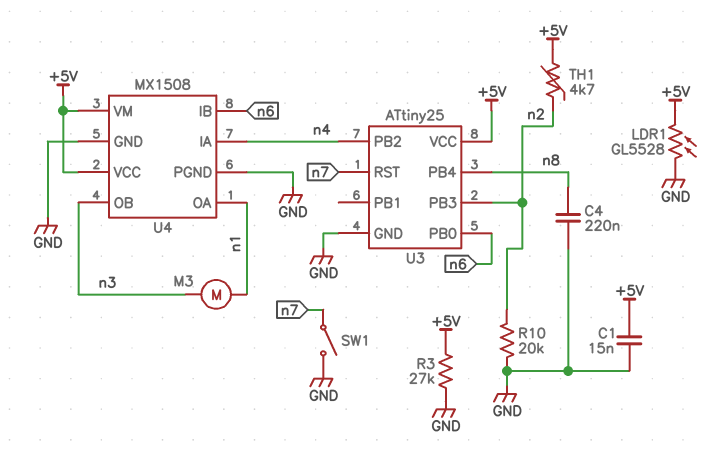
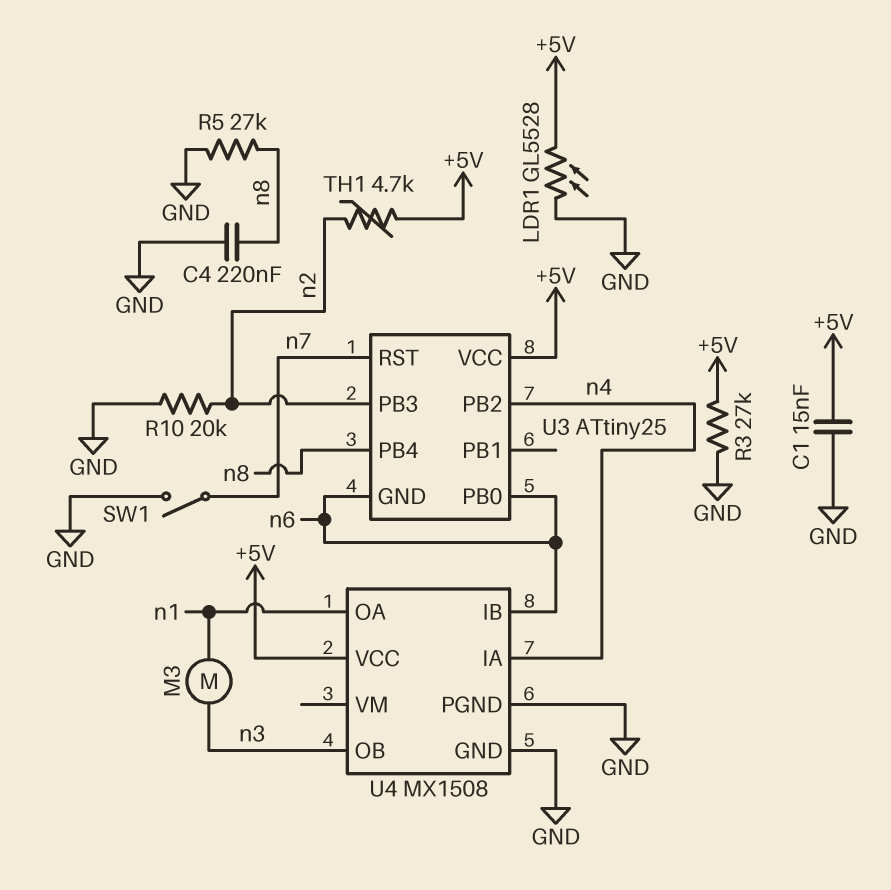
R5: none -> 27k (GND, n8)
U3 pin GND: GND -> n6
U4 pin VM: +5V -> none

